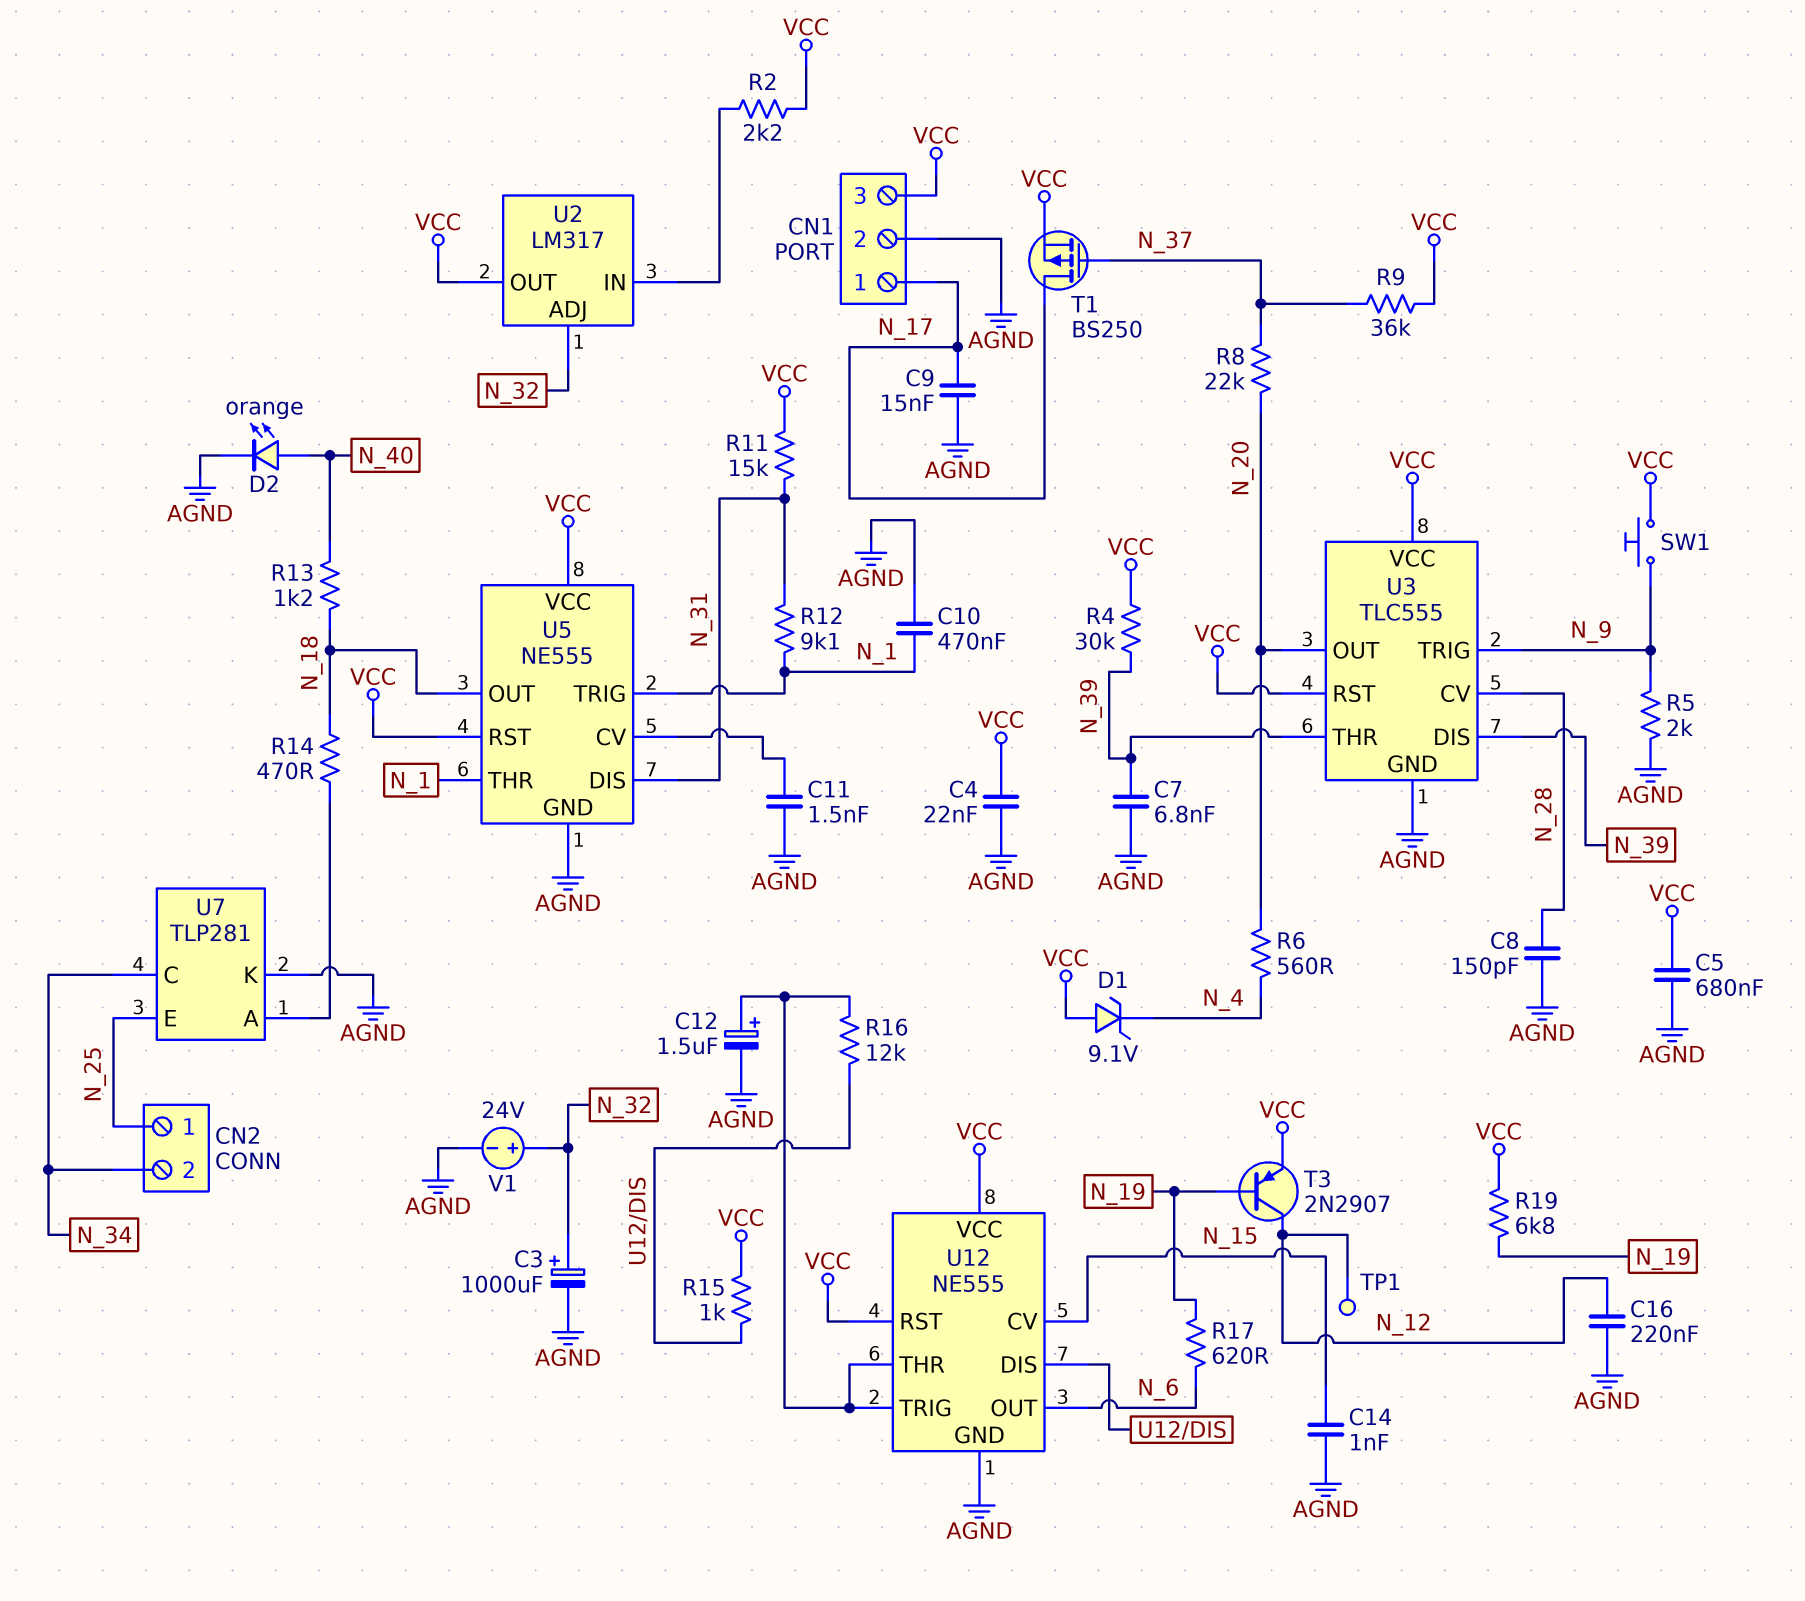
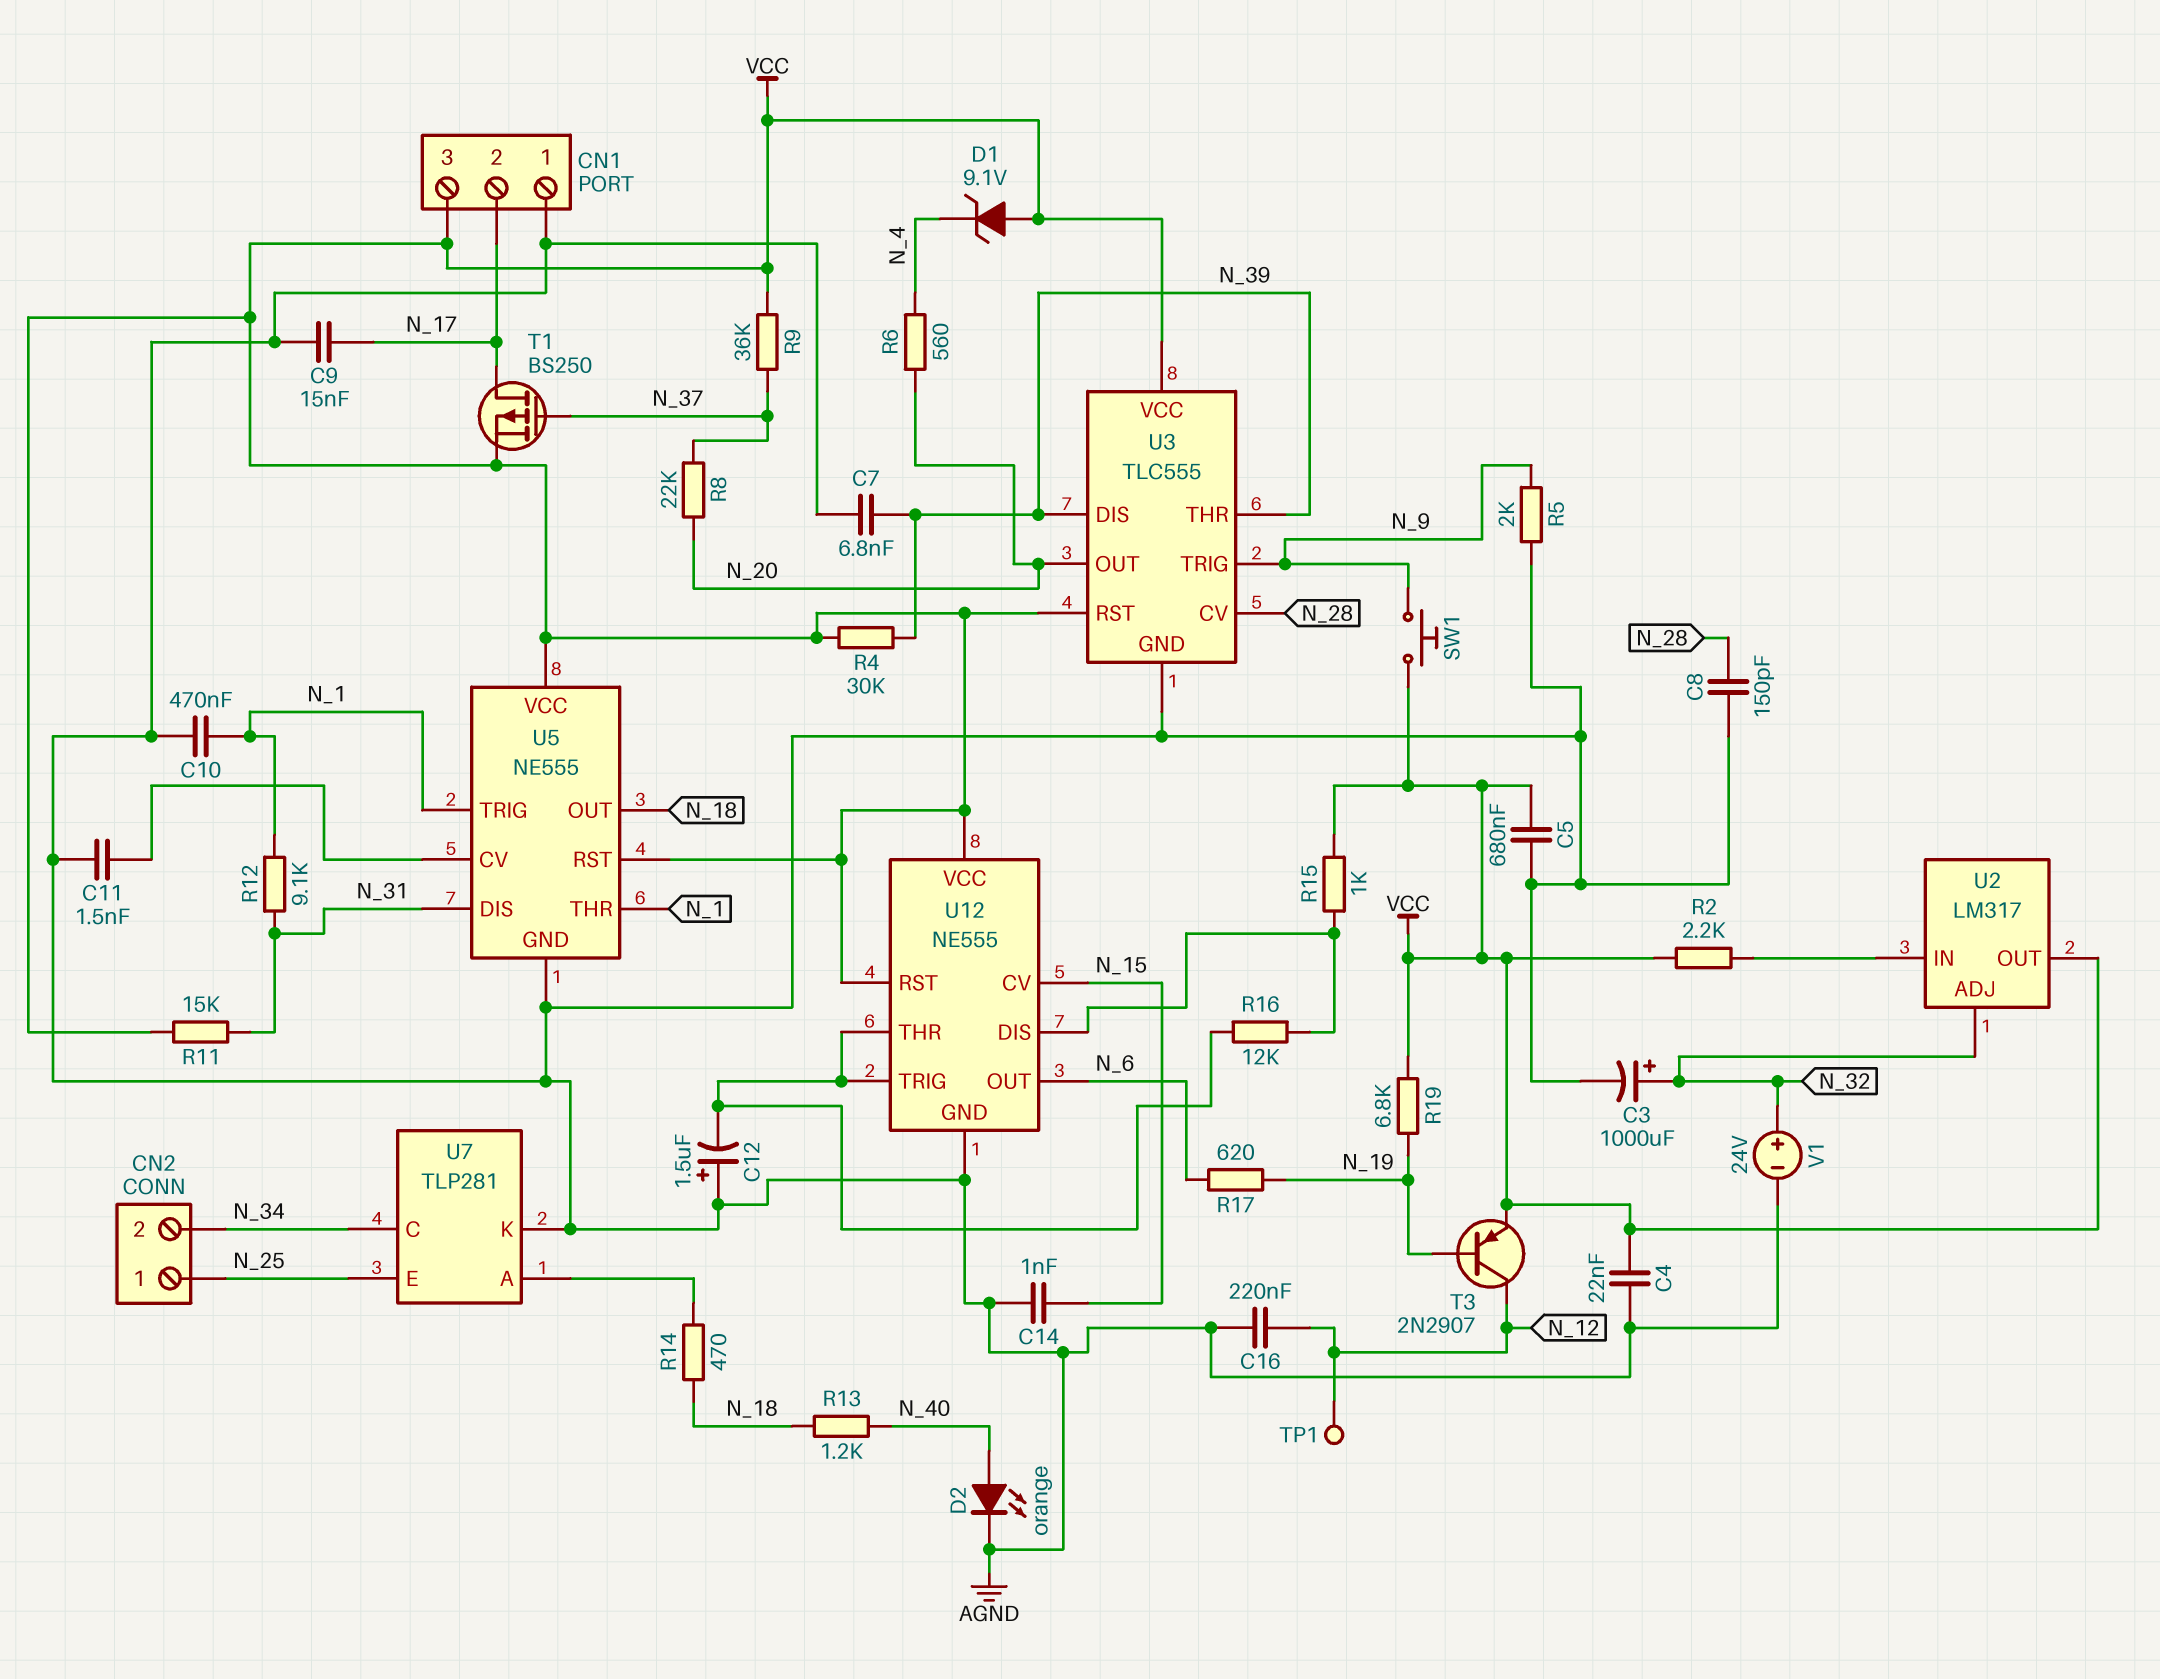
C12: 1.5uF (plus U12/THR, minus AGND) -> 1.5uF (plus AGND, minus U12/THR)
CN1 pin 1: N_17 -> AGND
CN1 pin 2: AGND -> N_17

